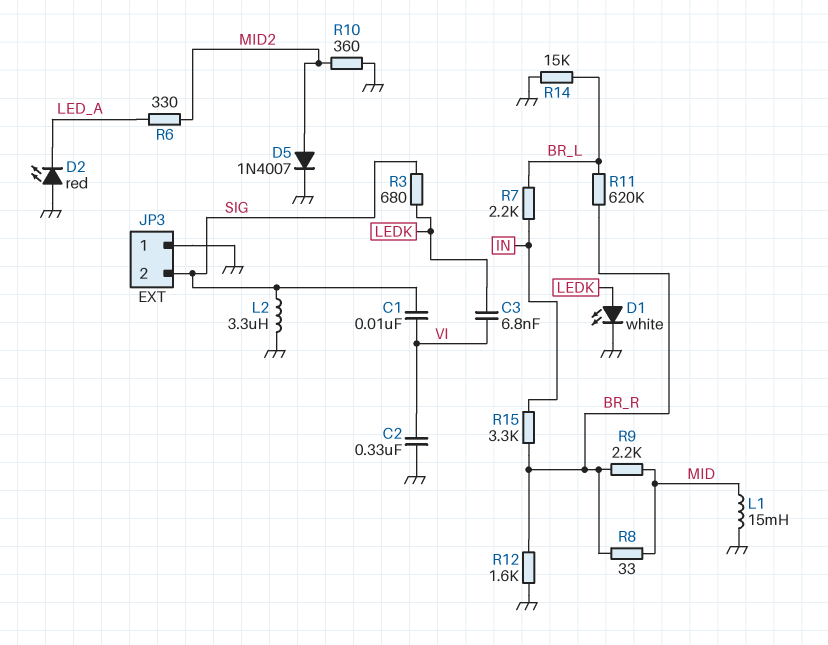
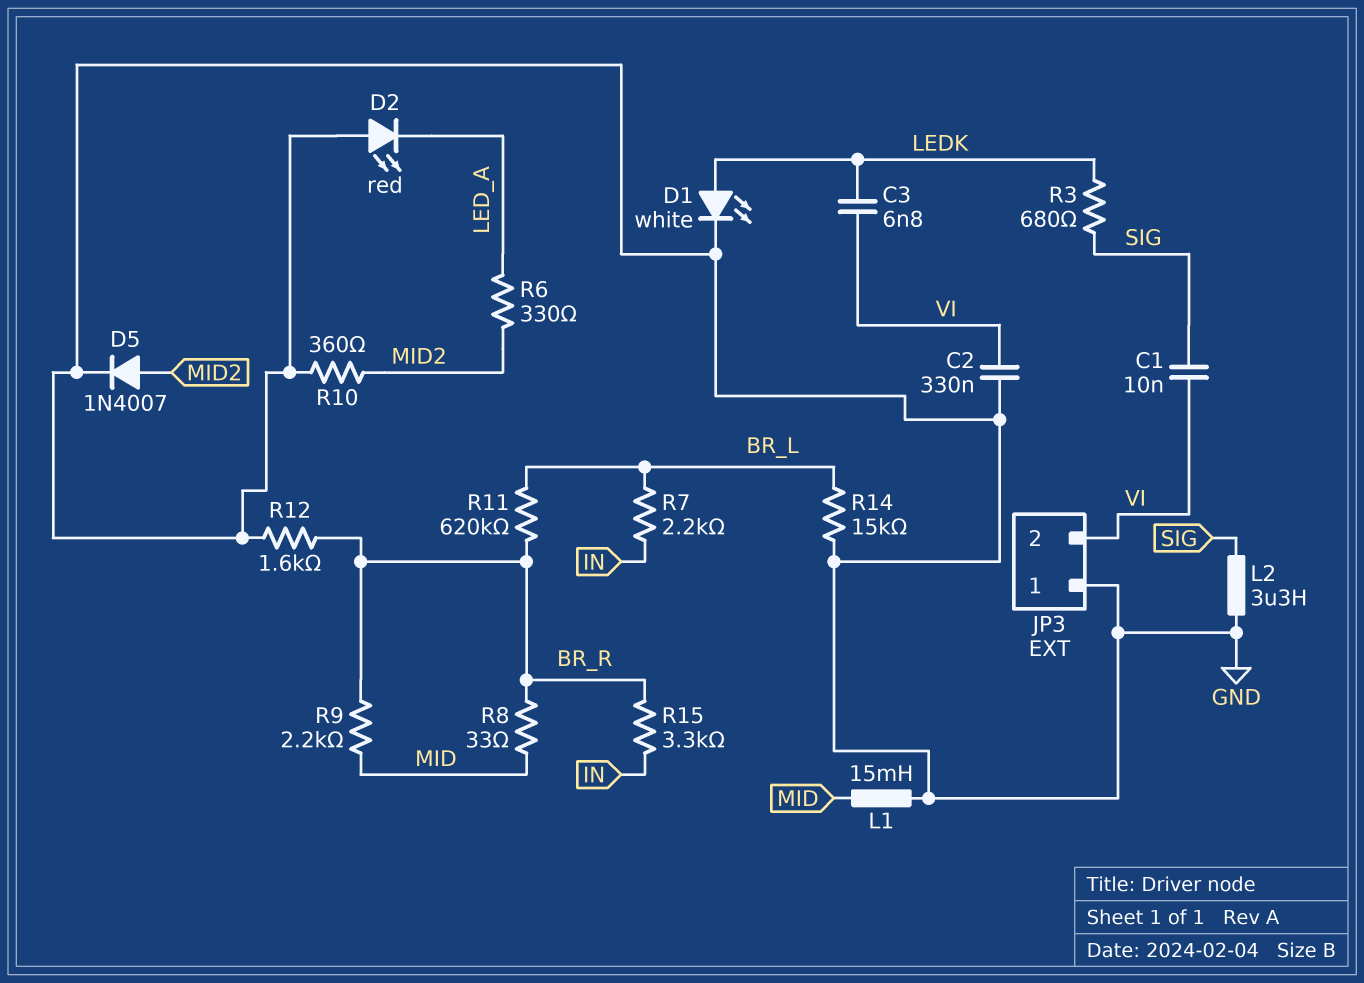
JP3 pin 2: SIG -> VI

